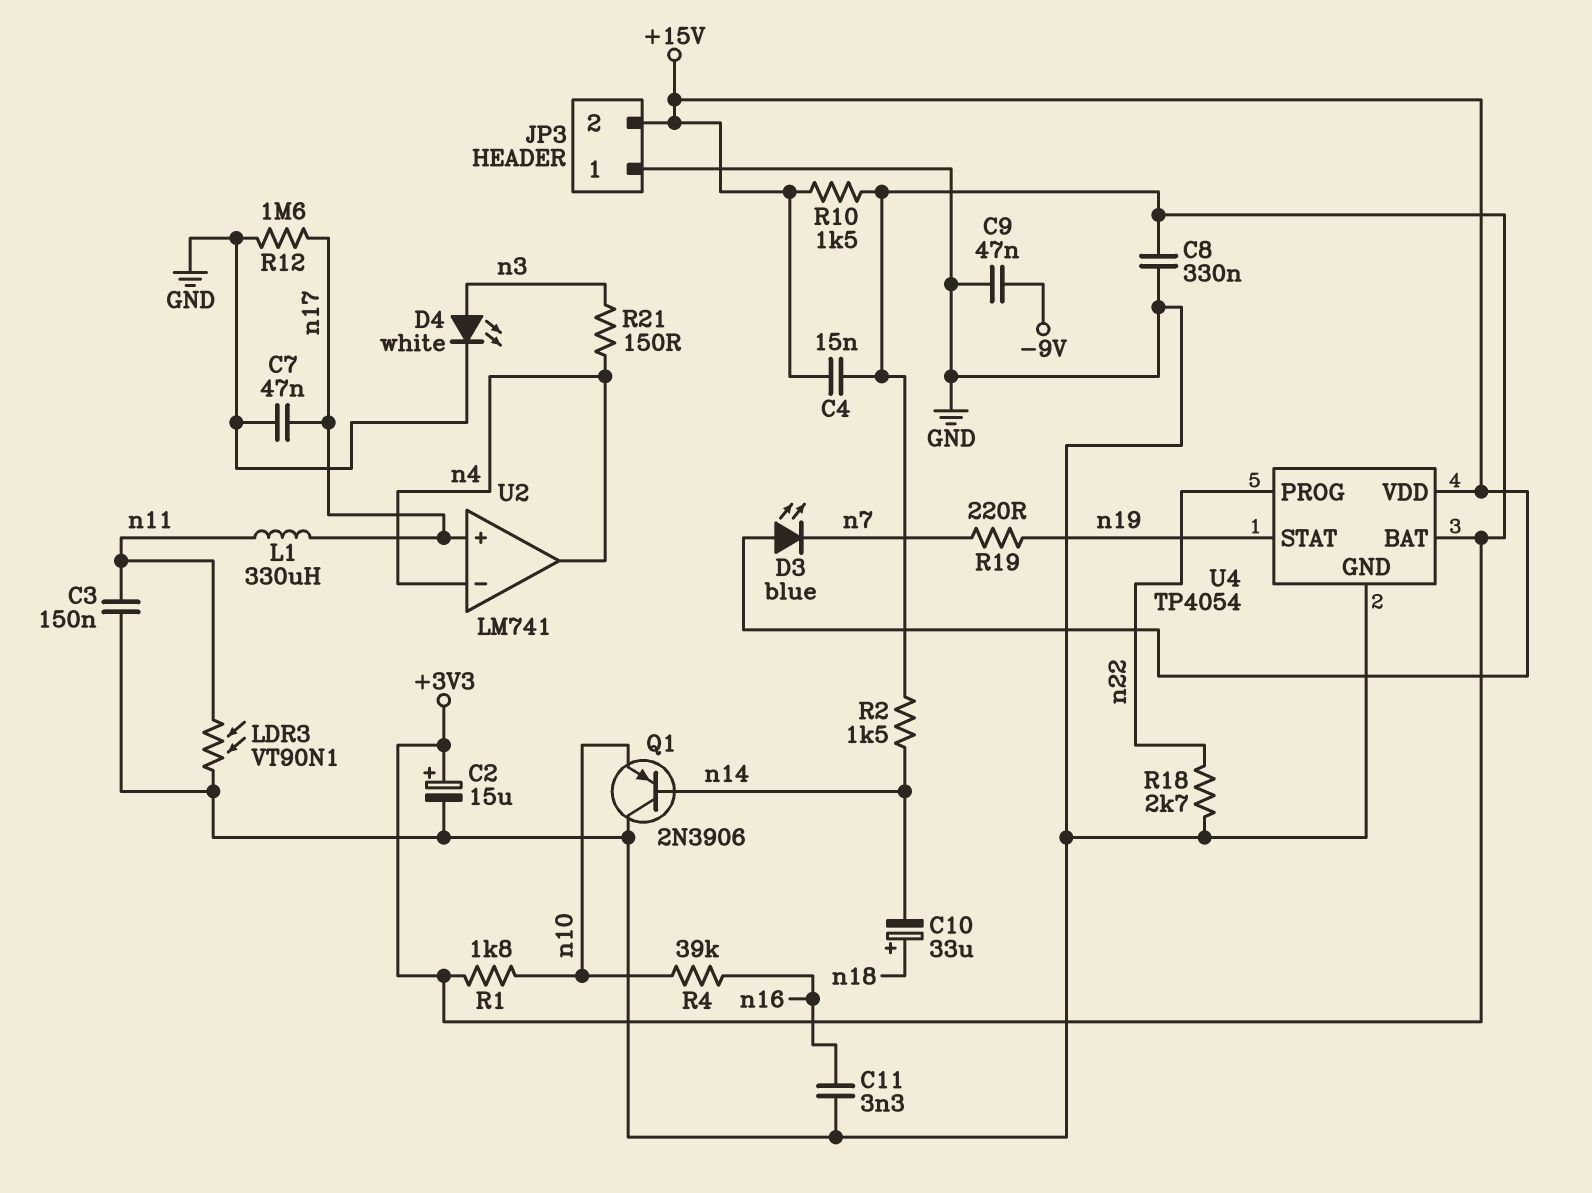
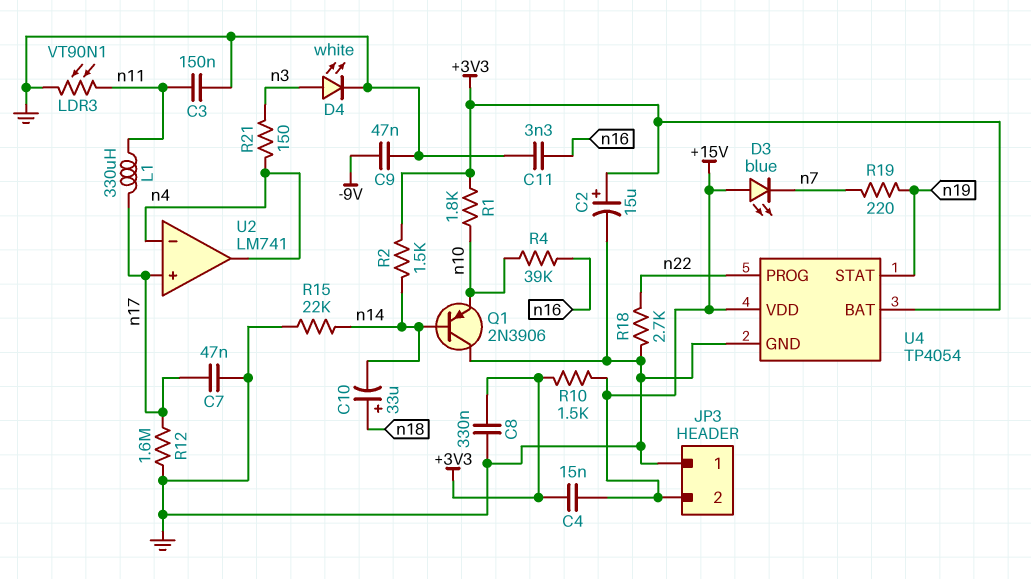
R15: none -> 22k (GND, n14)

